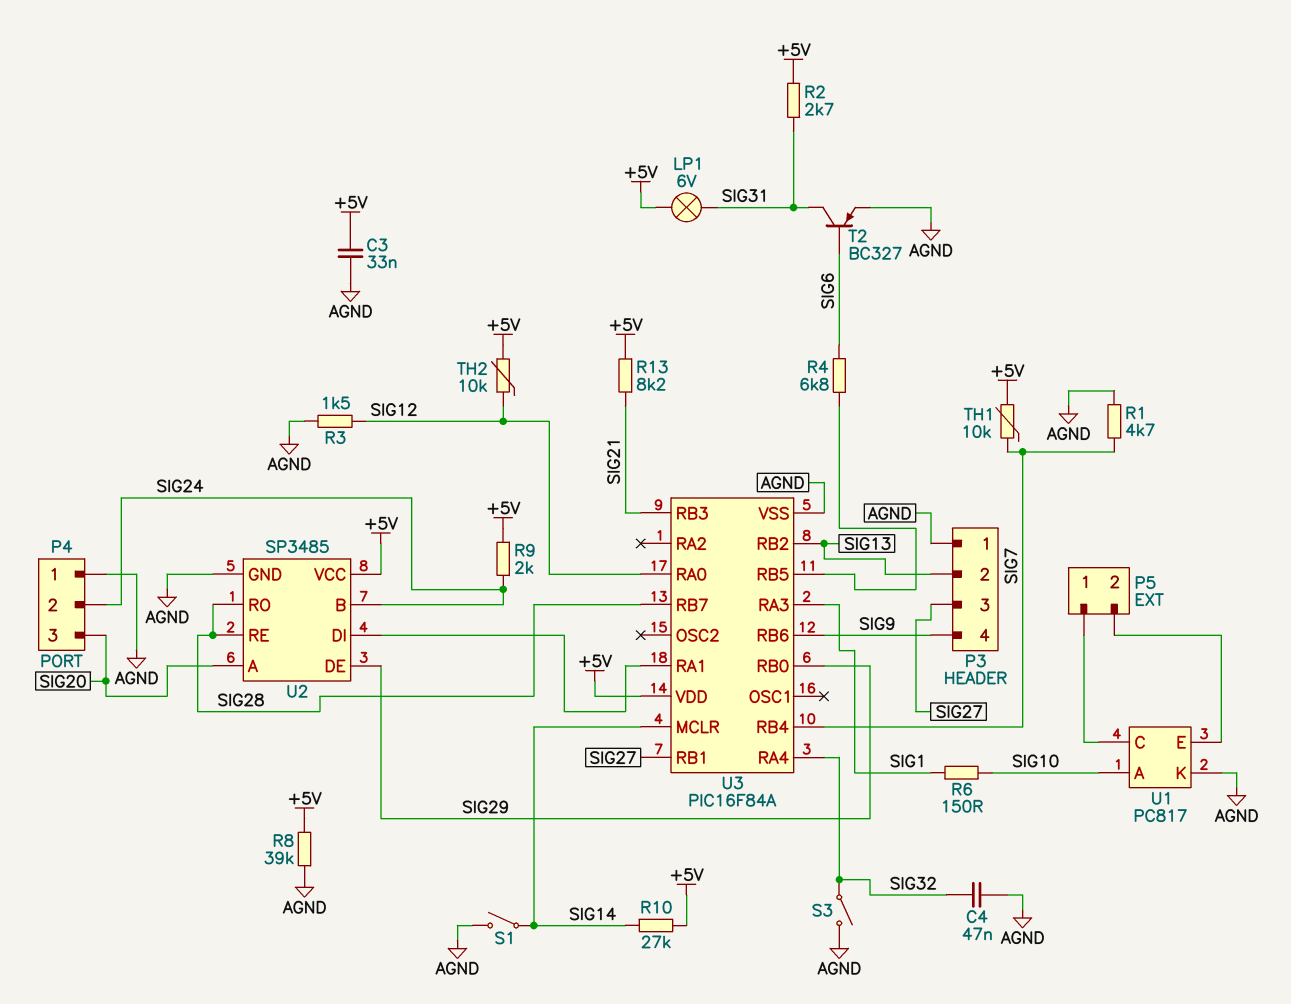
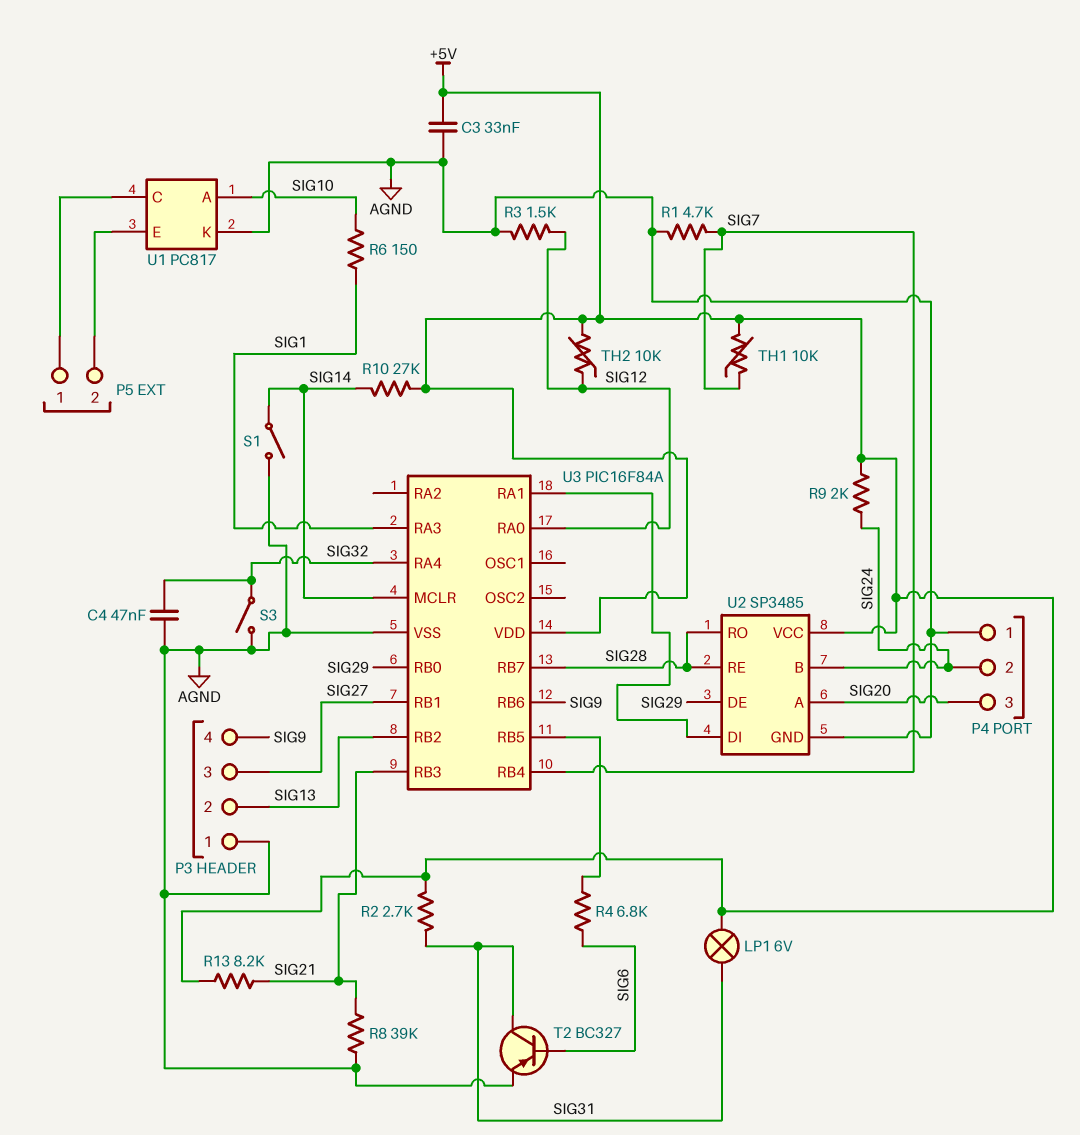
R8: 39k (+5V, AGND) -> 39k (AGND, SIG21)

